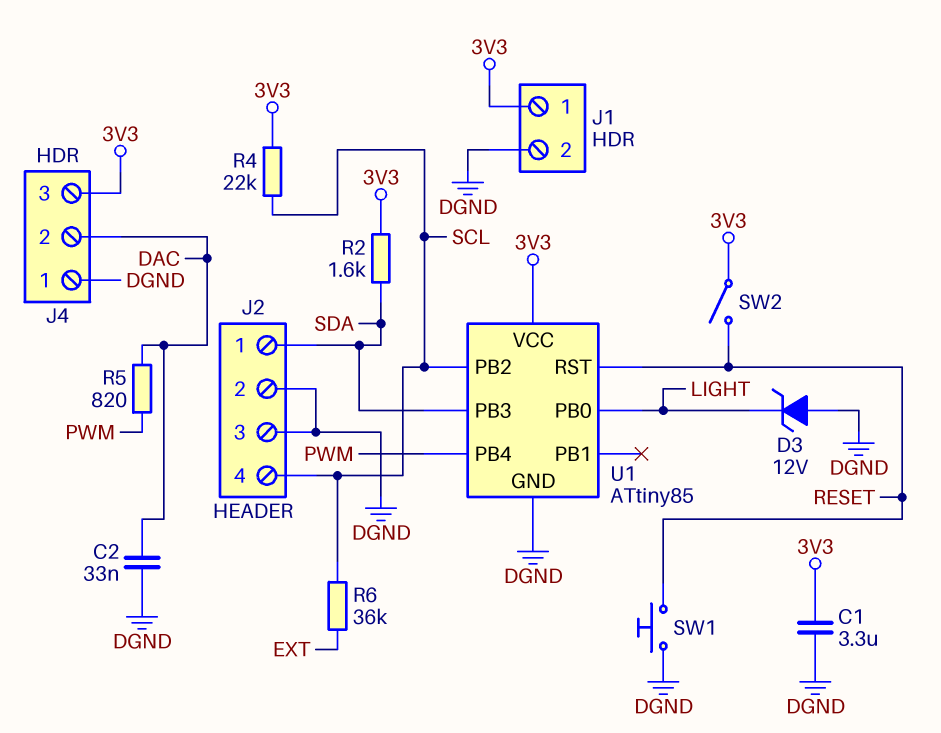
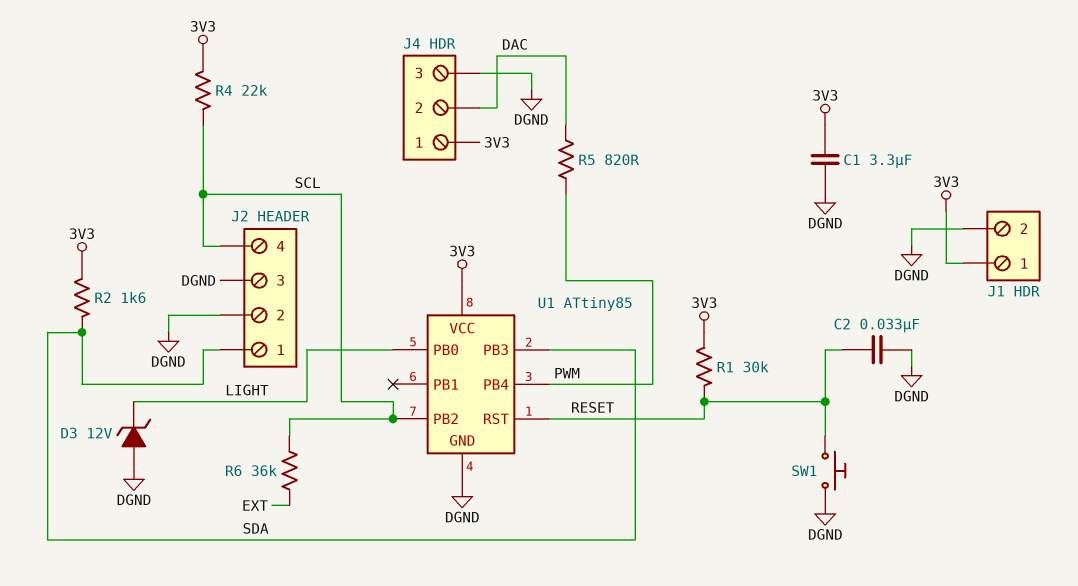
C2: 33nF (DAC, DGND) -> 33nF (DGND, RESET)
J4 pin 1: DGND -> 3V3
J4 pin 3: 3V3 -> DGND
R1: none -> 30k (3V3, RESET)
SW2: switch (3V3, RESET) -> none

